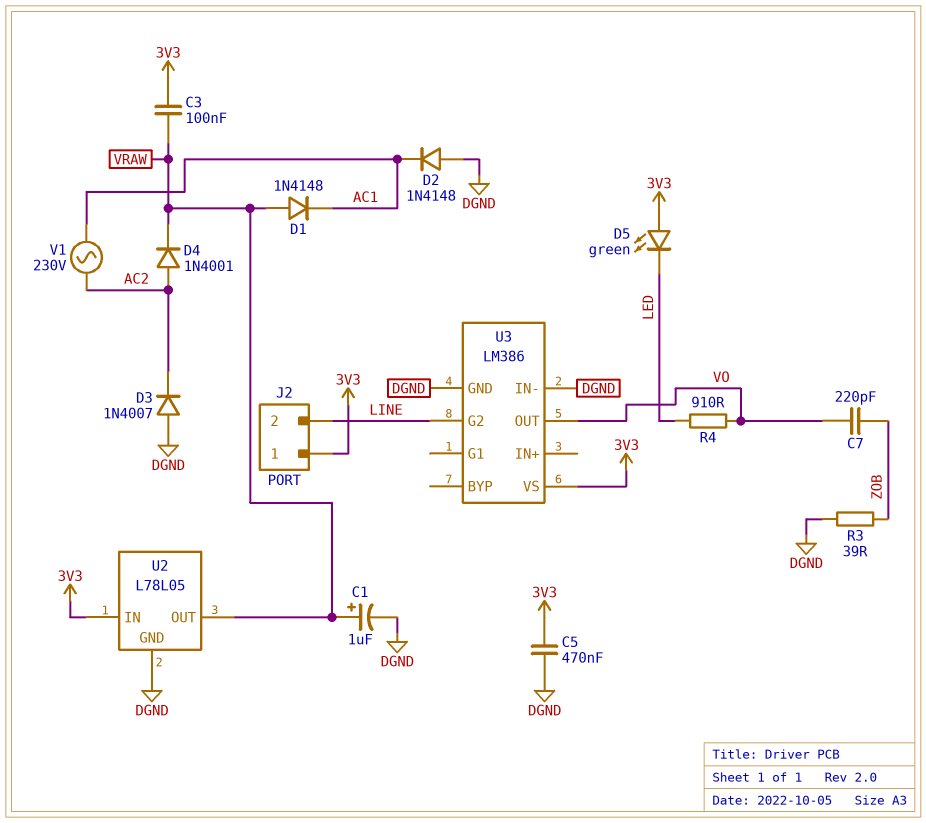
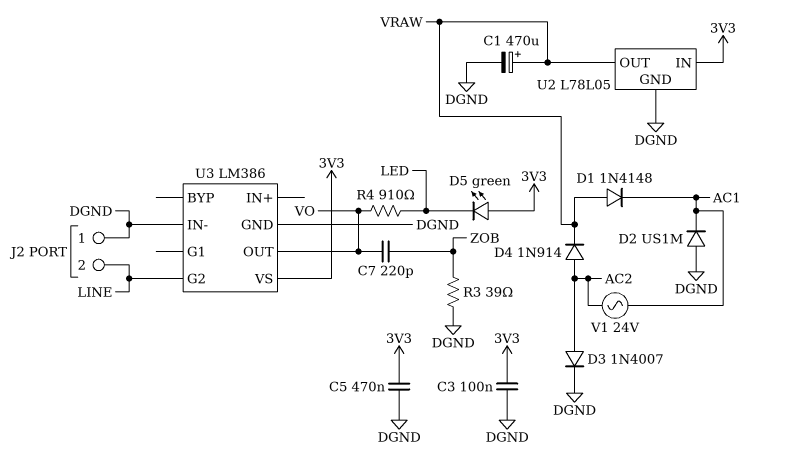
C1: 1uF (plus VRAW, minus DGND) -> 470uF (plus VRAW, minus DGND)
C3: 100nF (3V3, VRAW) -> 100nF (3V3, DGND)
D2: diode 1N4148 (A DGND, K AC1) -> diode US1M (A DGND, K AC1)
D3: diode 1N4007 (A DGND, K AC2) -> diode 1N4007 (A AC2, K DGND)
D4: diode 1N4001 (A AC2, K VRAW) -> diode 1N914 (A AC2, K VRAW)
J2 pin 1: 3V3 -> DGND
V1: AC 230V (AC1, AC2) -> AC 24V (AC1, AC2)

